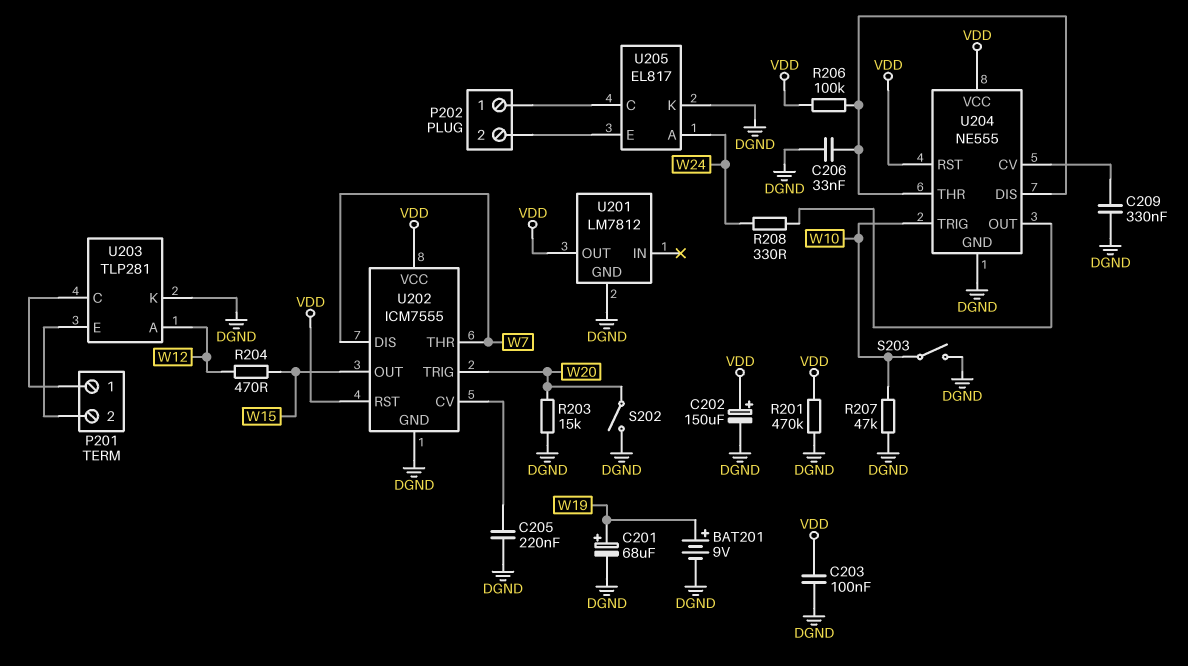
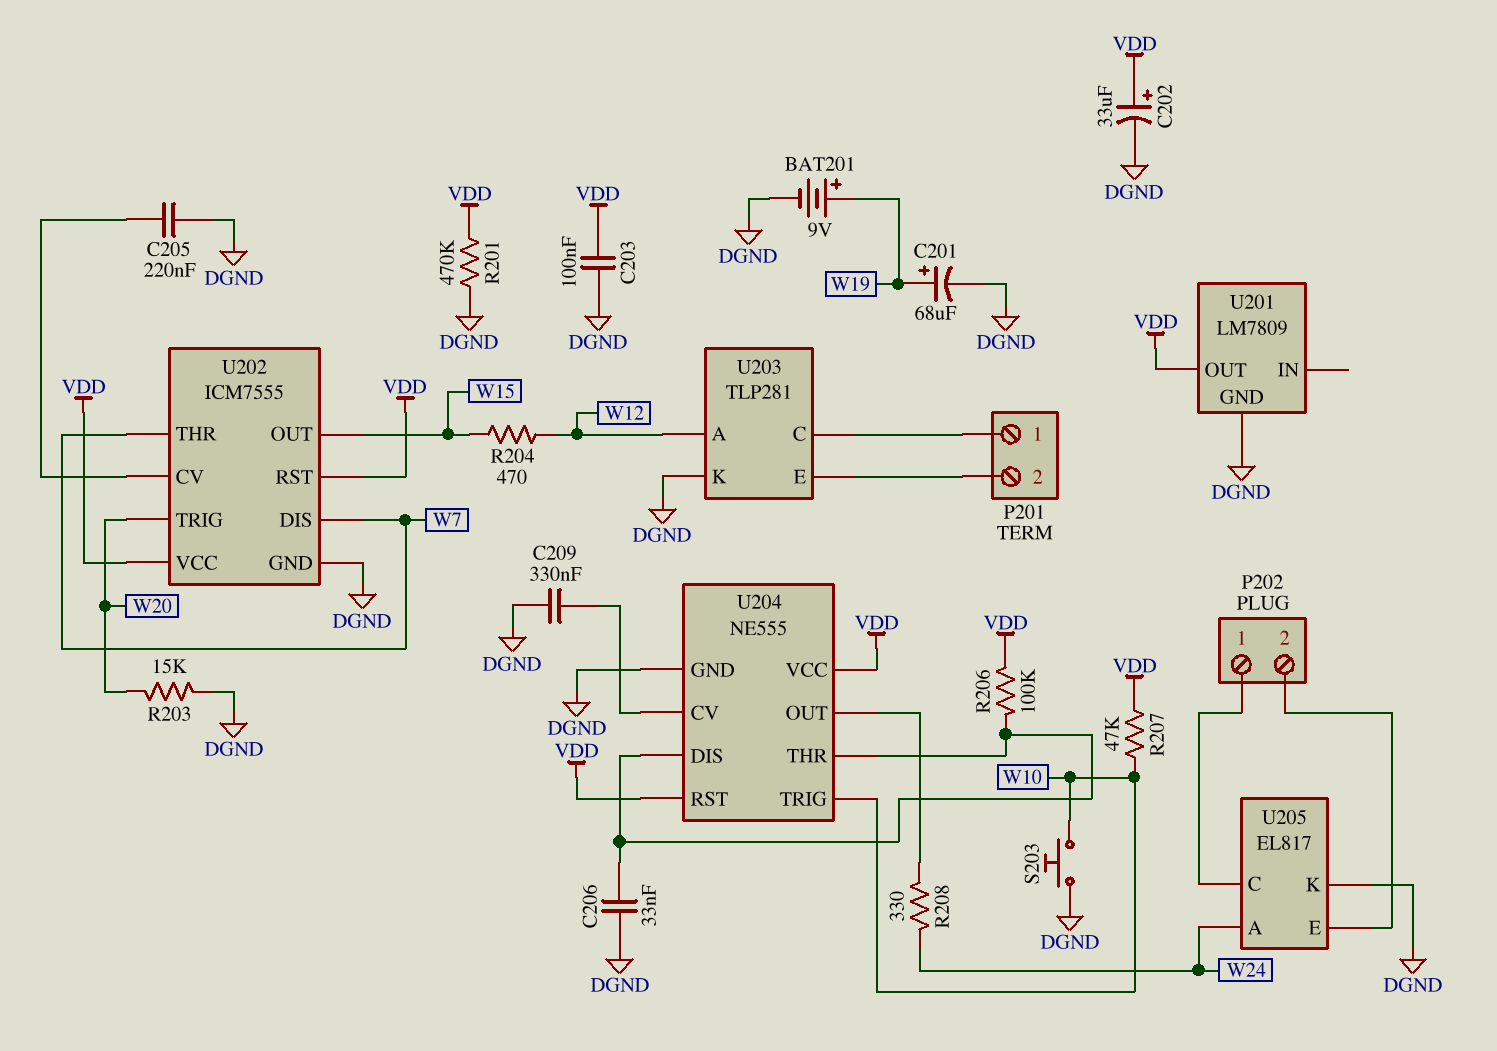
C202: 150uF (plus VDD, minus DGND) -> 33uF (plus VDD, minus DGND)
R207: 47k (DGND, W10) -> 47k (VDD, W10)
S202: switch (DGND, W20) -> none
S203: switch (DGND, W10) -> button (DGND, W10)
U201: LM7812 -> LM7809

